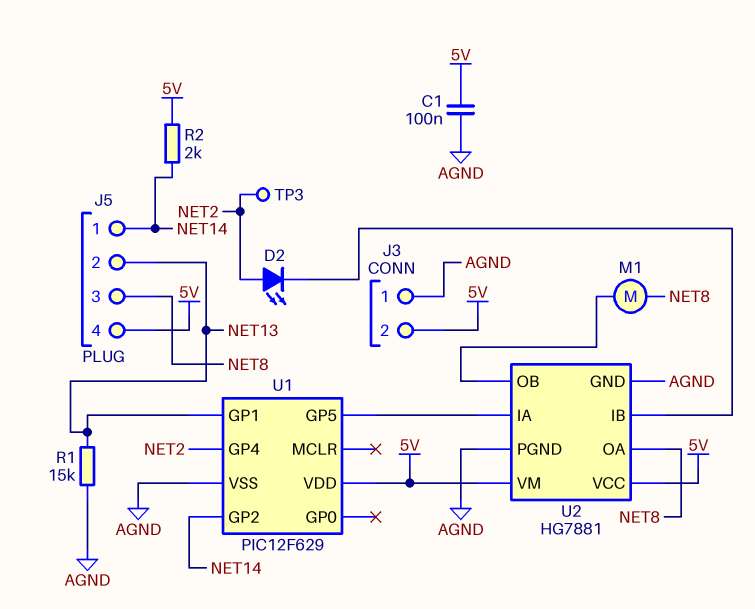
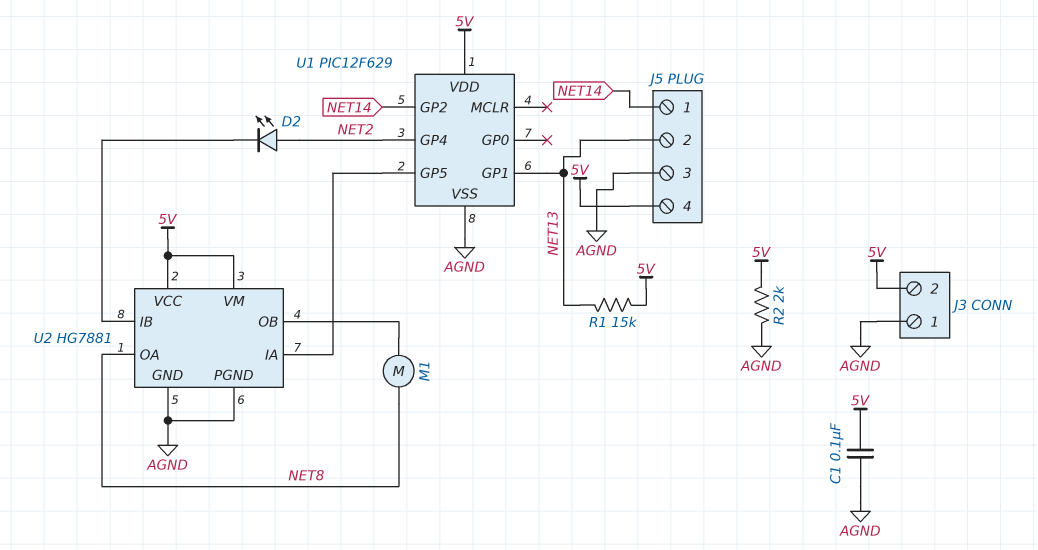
J5 pin 3: NET8 -> AGND
R1: 15k (AGND, NET13) -> 15k (5V, NET13)
R2: 2k (5V, NET14) -> 2k (5V, AGND)
TP3: test point (NET2) -> none

